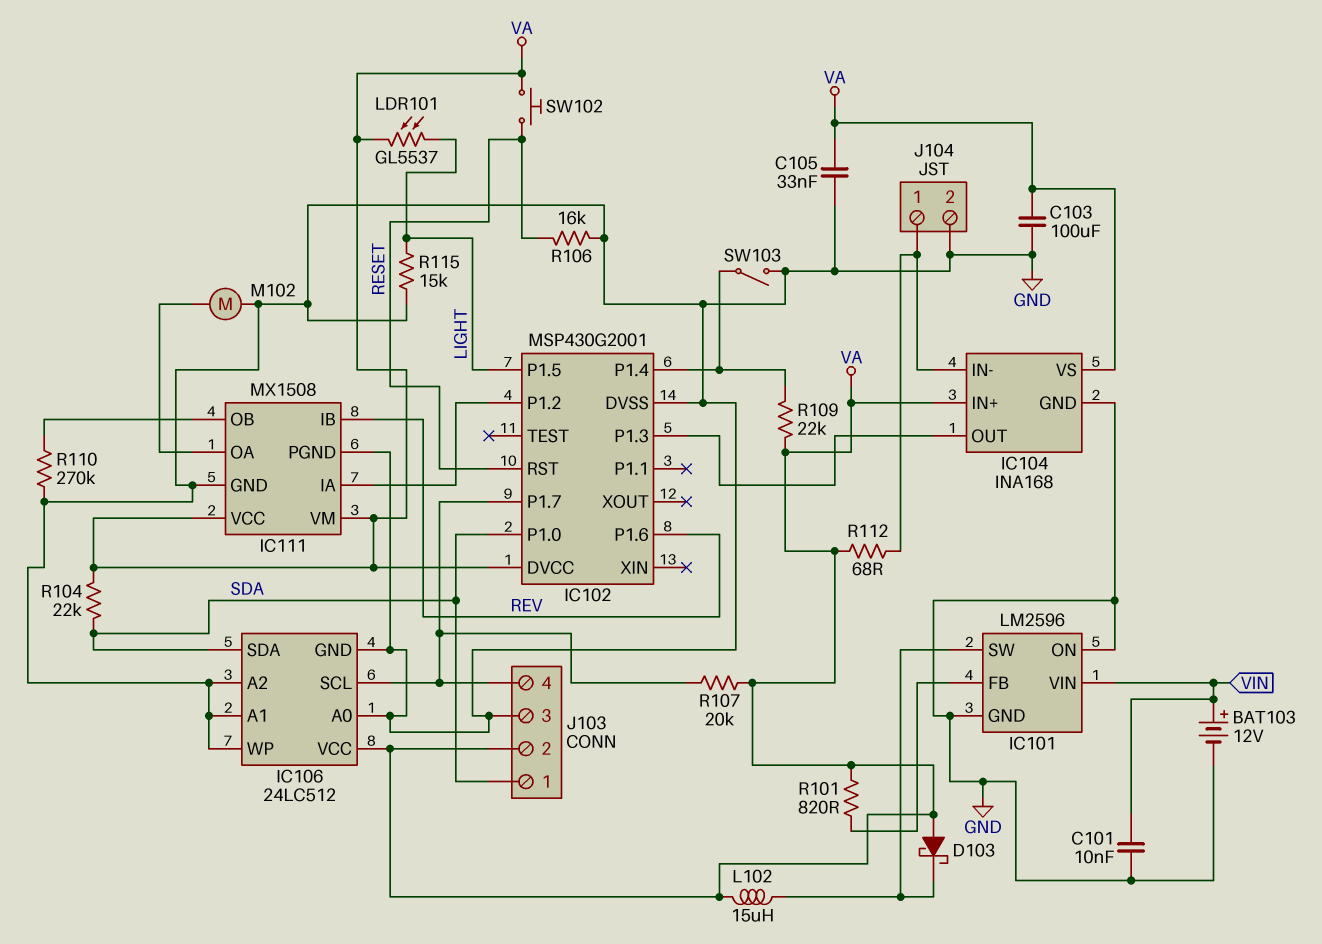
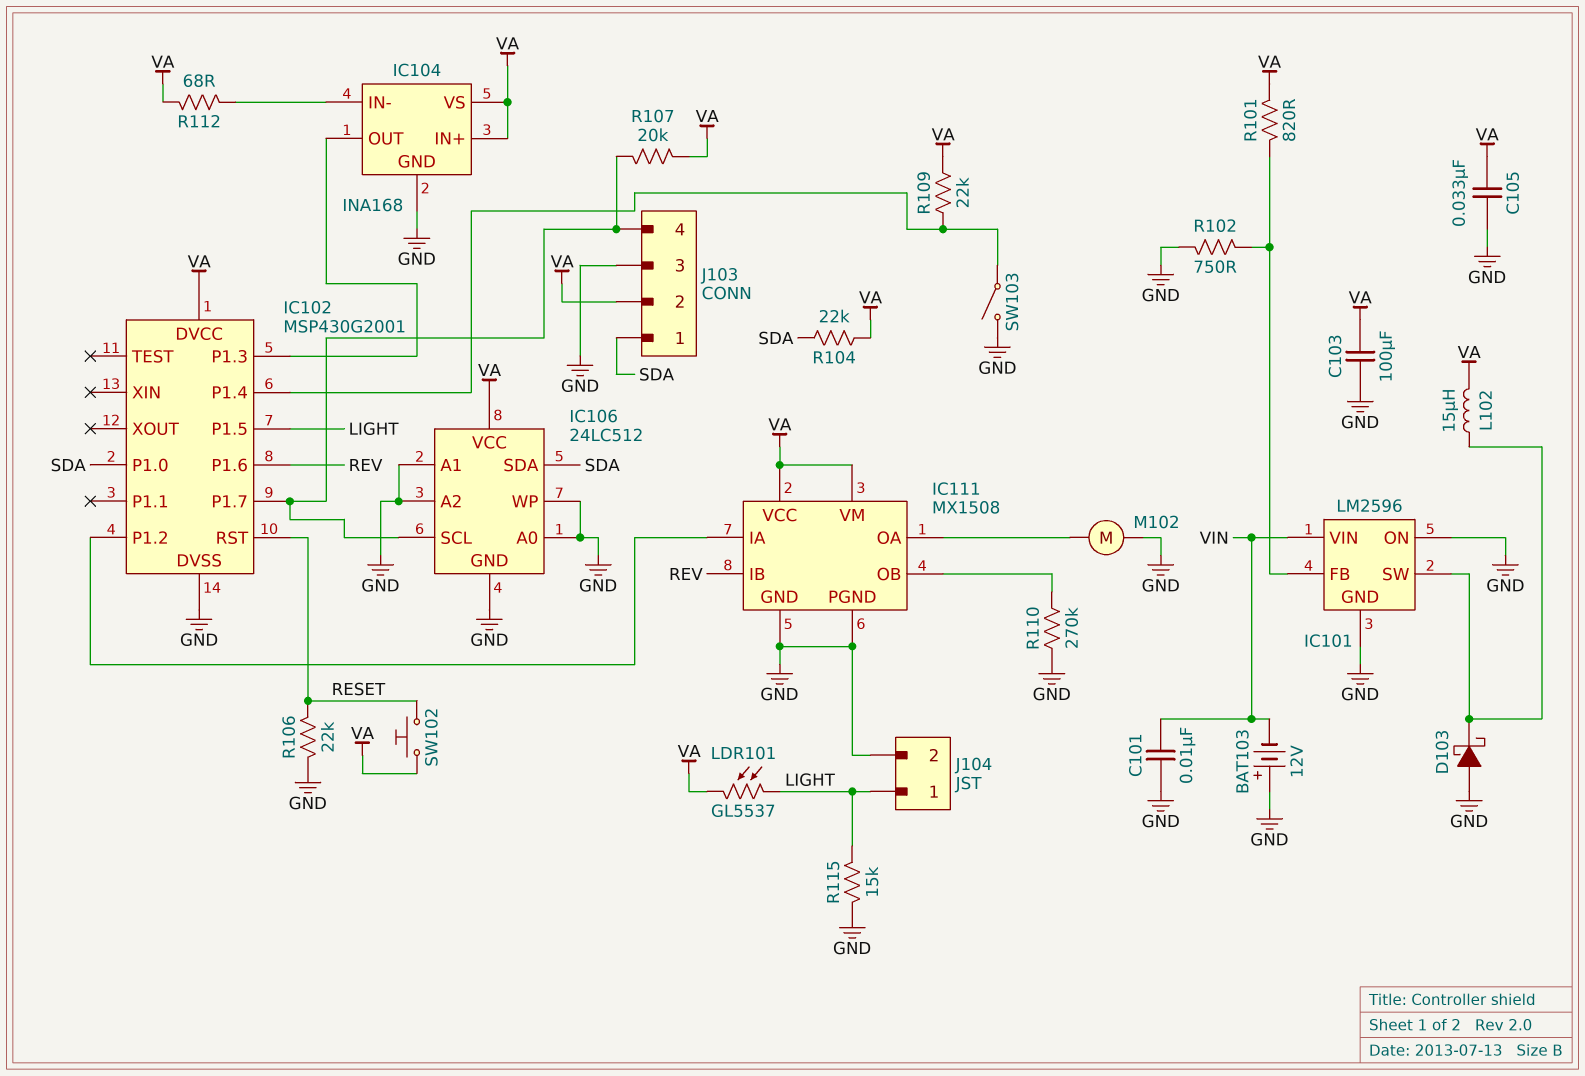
BAT103: 12V (plus VIN, minus GND) -> 12V (plus GND, minus VIN)
D103: schottky (A VA, K IC101/SW) -> schottky (A GND, K IC101/SW)
J104 pin 1: IC104/IN- -> LIGHT
R102: none -> 750 (GND, IC101/FB)
R106: 16k (GND, RESET) -> 22k (GND, RESET)

